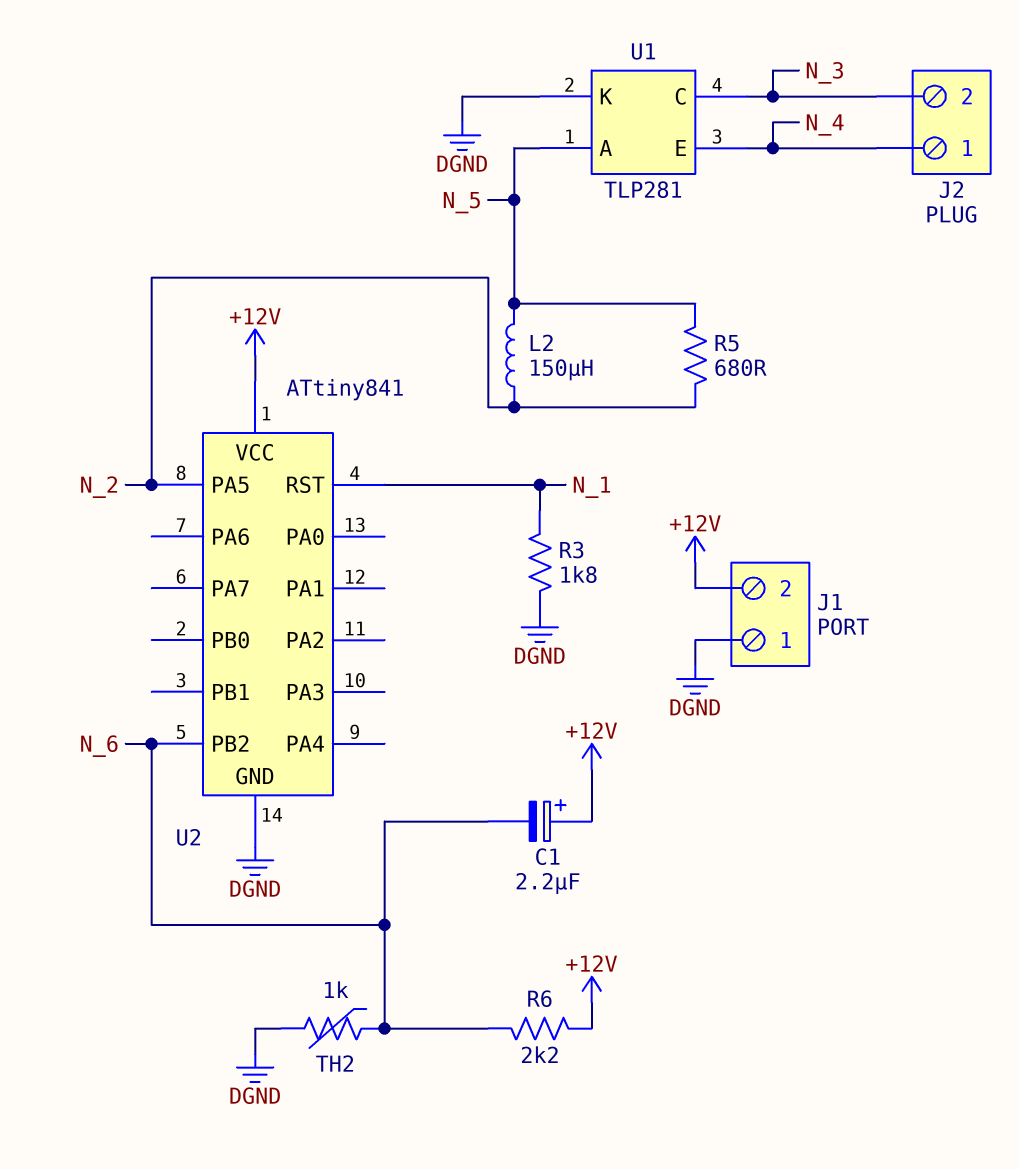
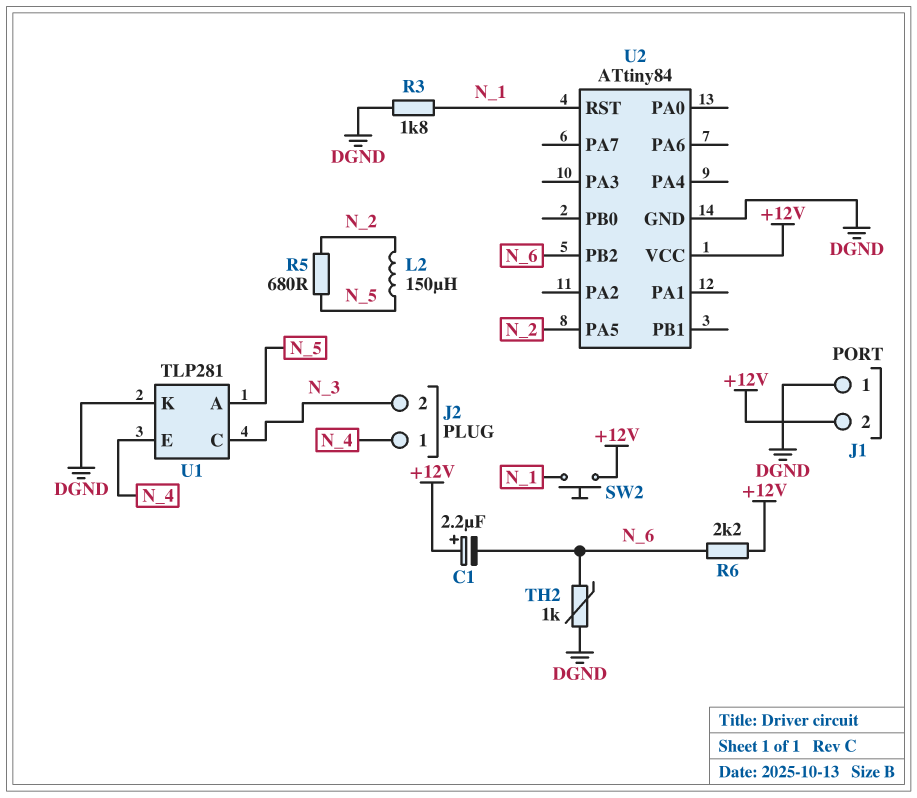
SW2: none -> button (+12V, N_1)
U2: ATtiny841 -> ATtiny84

